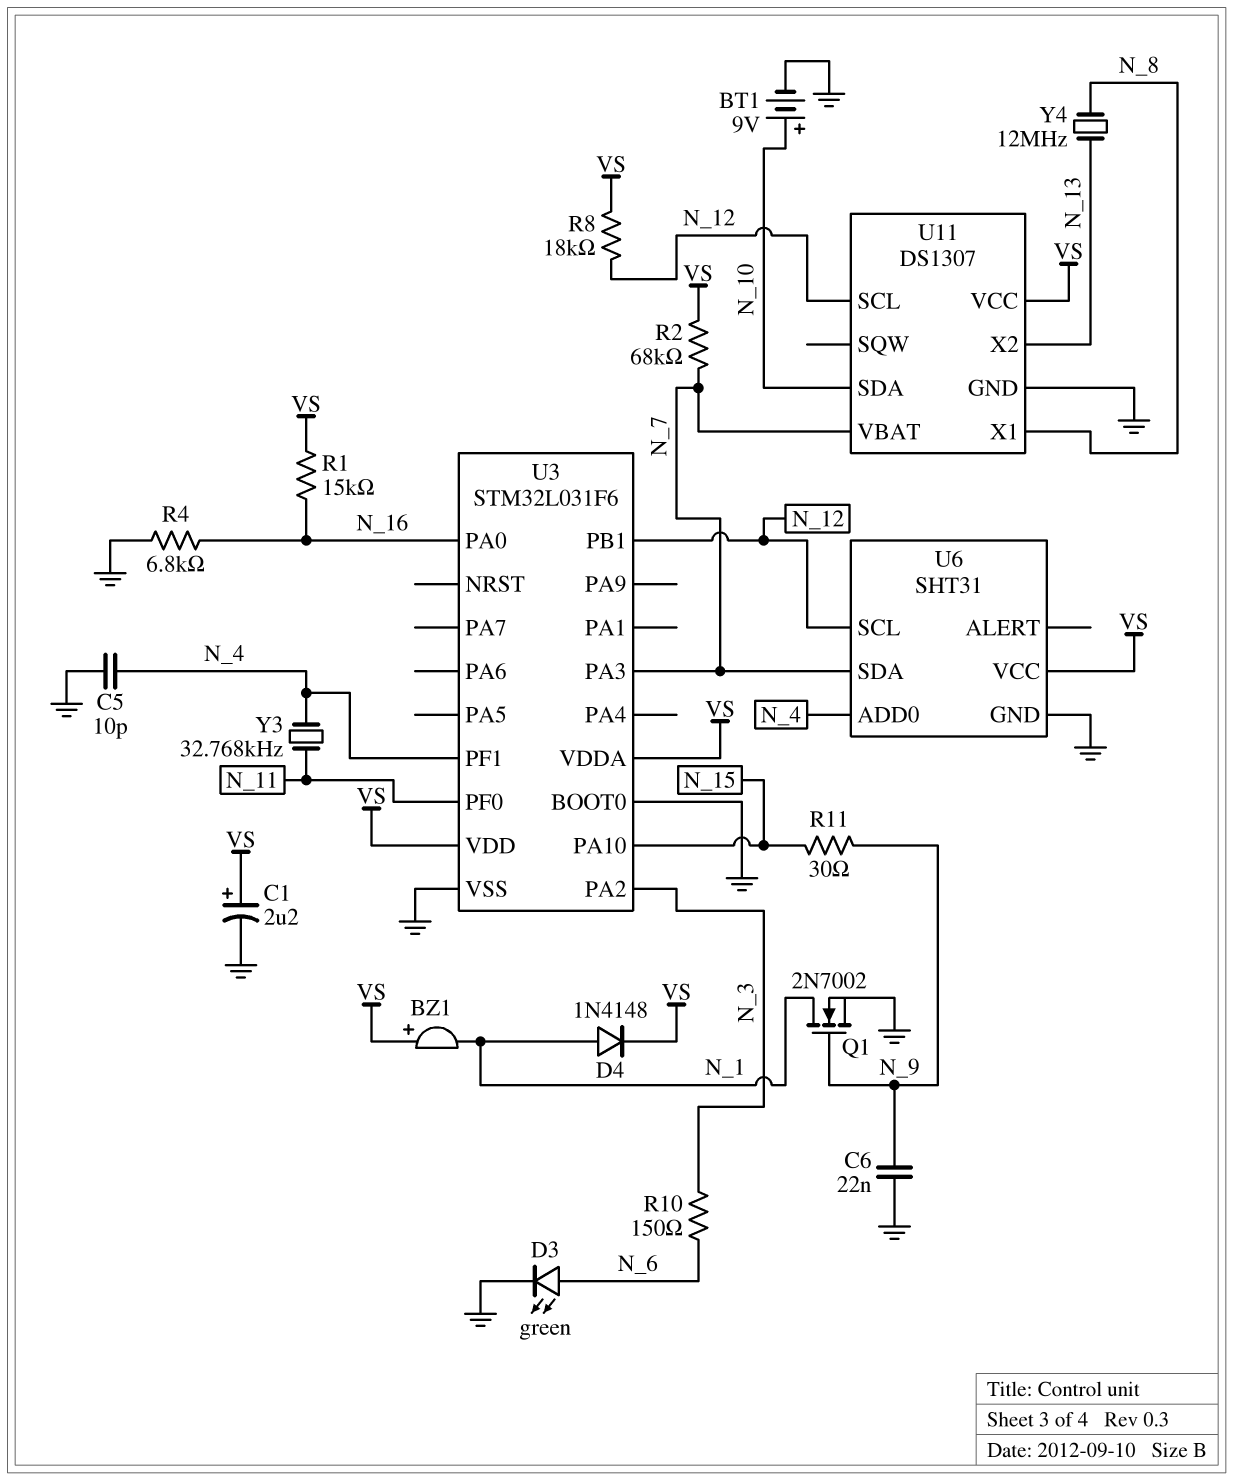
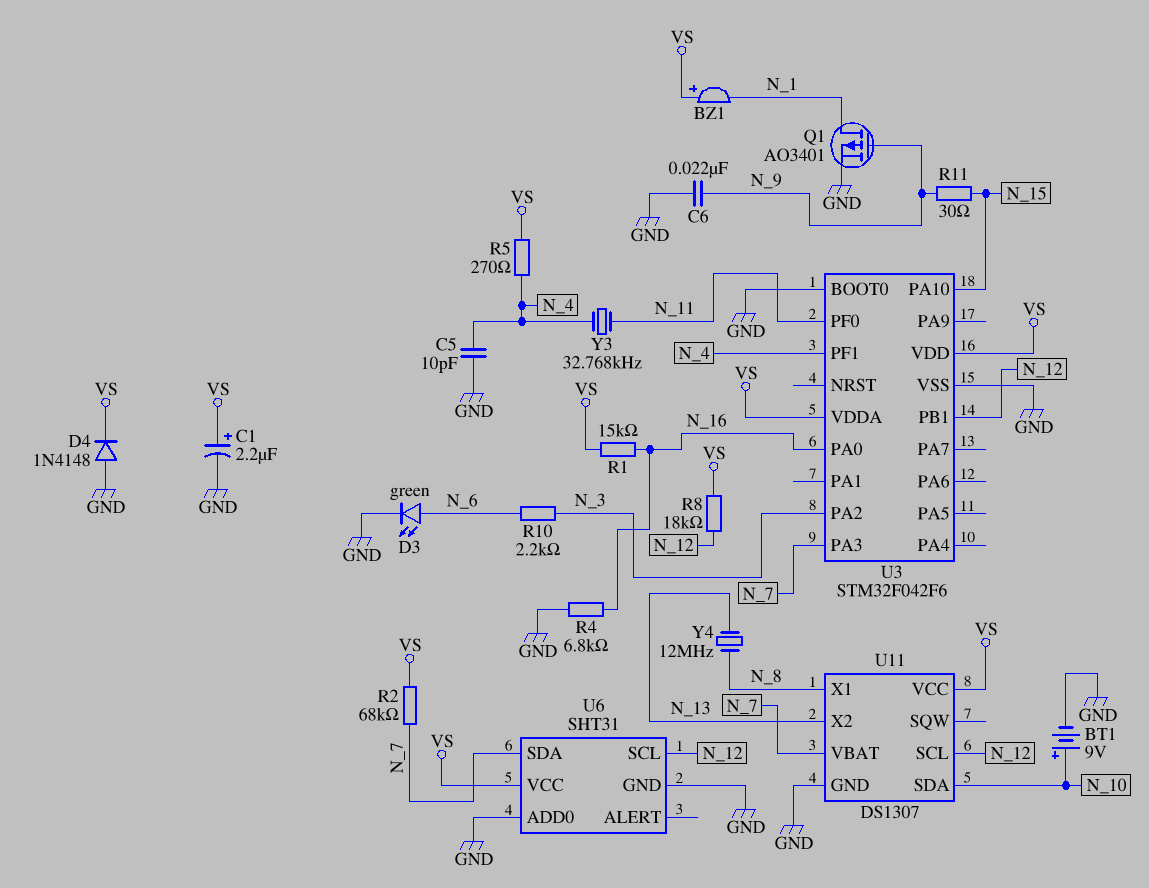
D4: diode 1N4148 (A N_1, K VS) -> diode 1N4148 (A GND, K VS)
Q1: NMOS 2N7002 (G N_9, D N_1, S GND) -> PMOS AO3401 (G N_9, D N_1, S GND)
R5: none -> 270 (N_4, VS)
R10: 150 (N_3, N_6) -> 2.2k (N_3, N_6)
U3: STM32L031F6 -> STM32F042F6
U6 pin ADD0: N_4 -> GND

